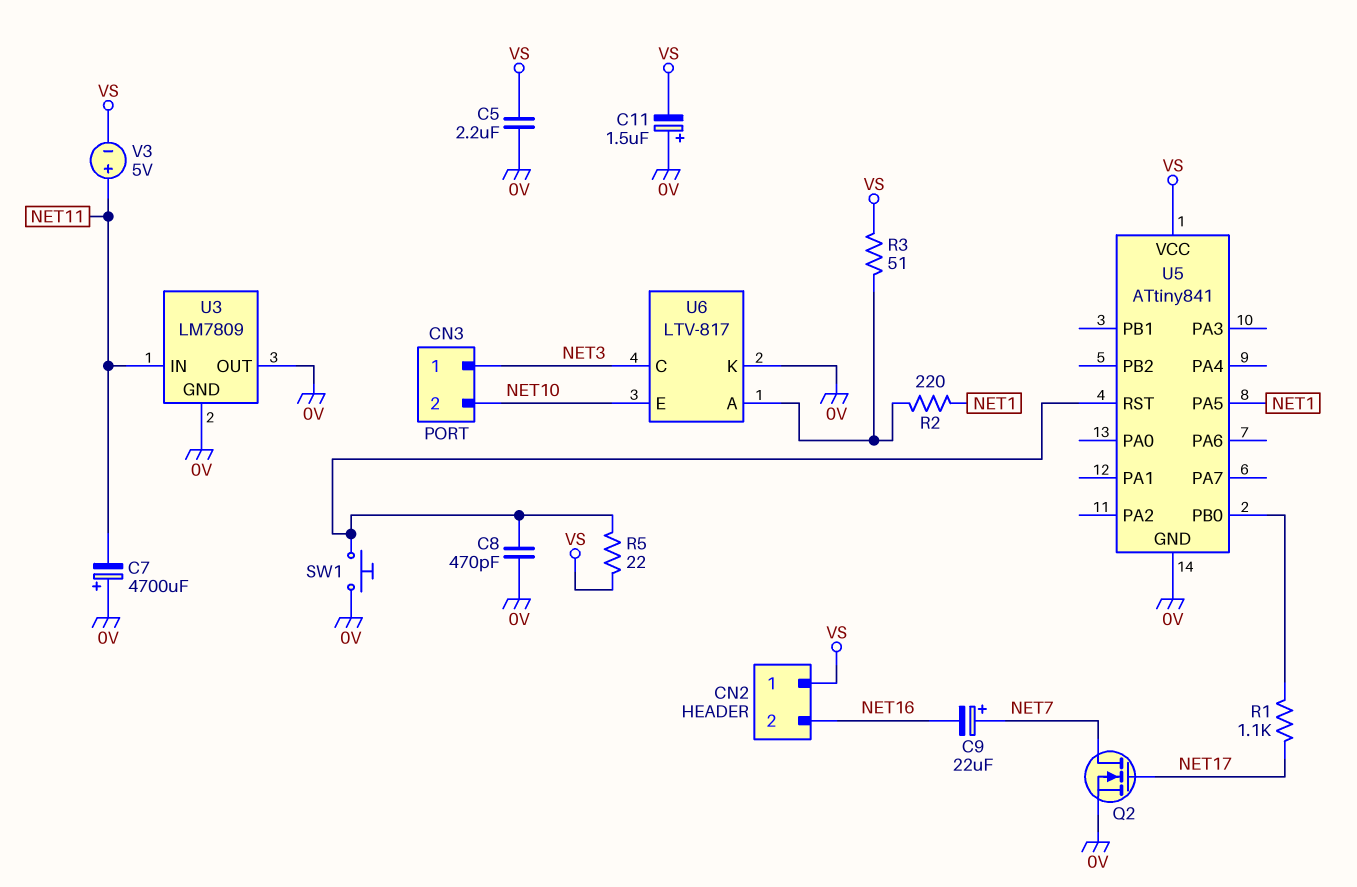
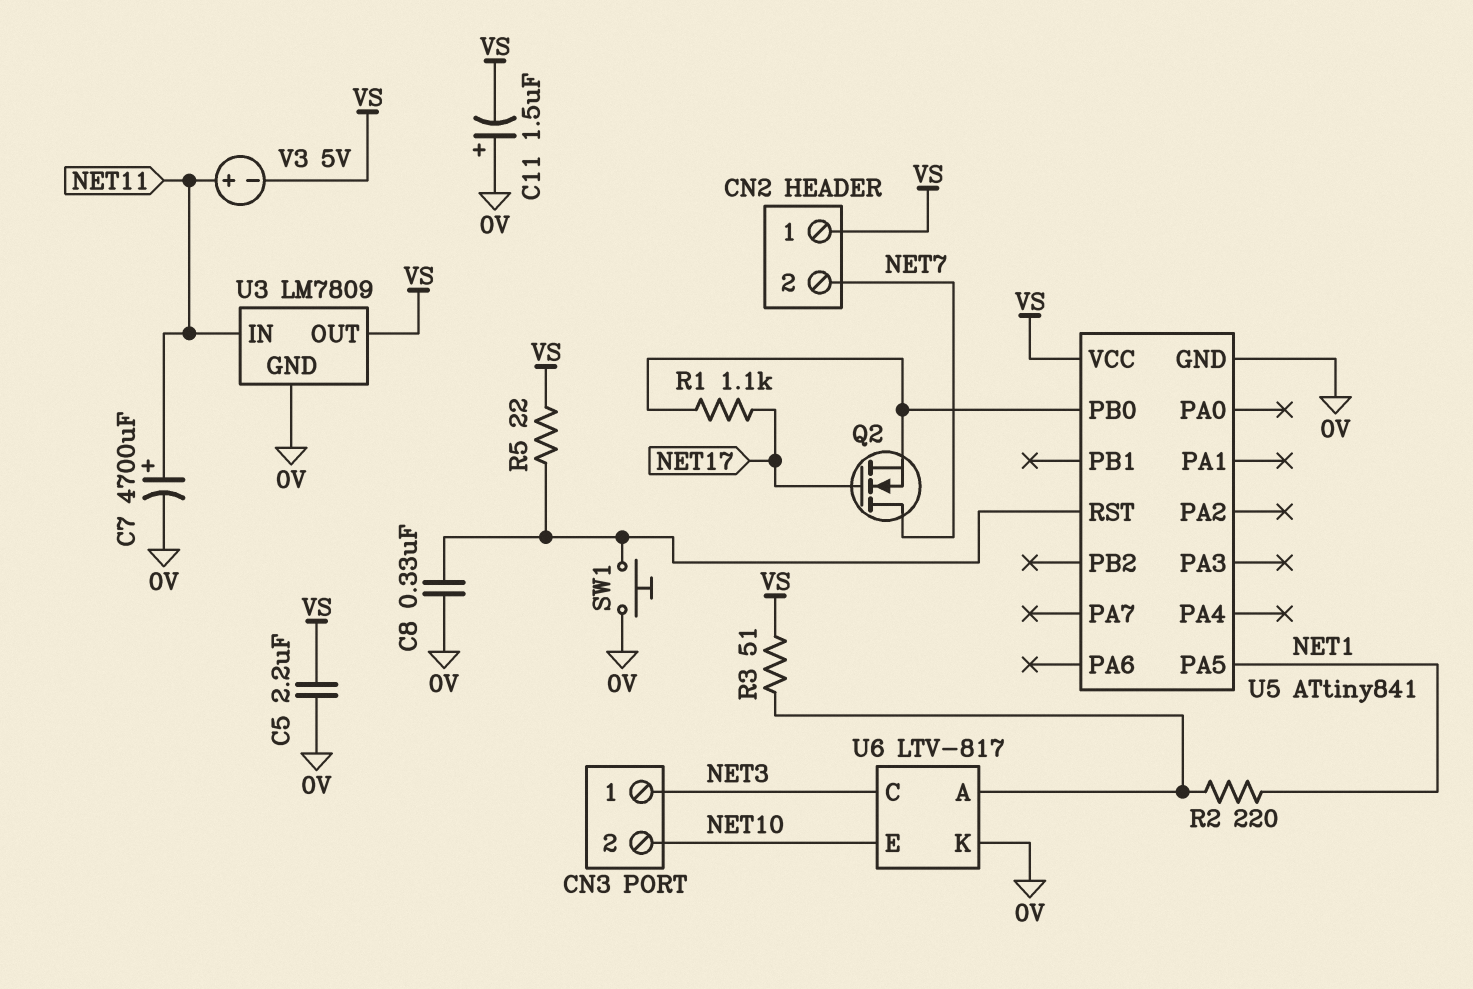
C7: 4700uF (plus 0V, minus NET11) -> 4700uF (plus NET11, minus 0V)
C8: 470pF (0V, U5/RST) -> 330nF (0V, U5/RST)
C9: 22uF (plus NET7, minus NET16) -> none
CN2 pin 2: NET16 -> NET7
Q2: NMOS (G NET17, D NET7, S 0V) -> NMOS (G NET17, D NET7, S U5/PB0)
U3 pin OUT: 0V -> VS

